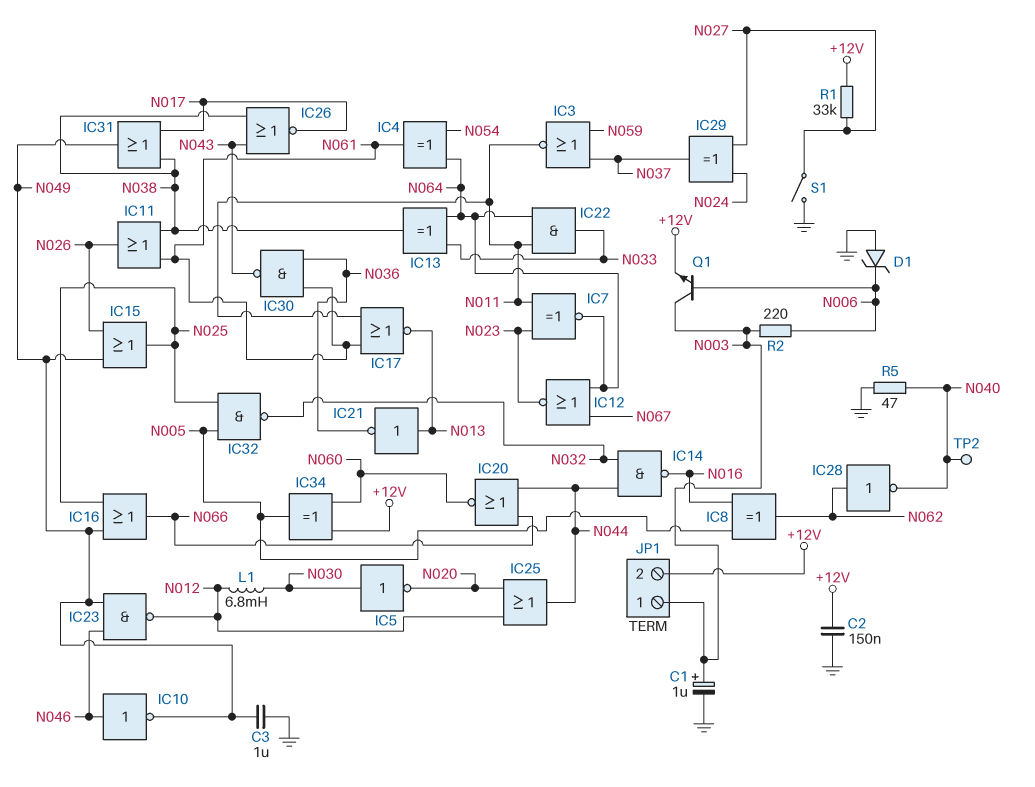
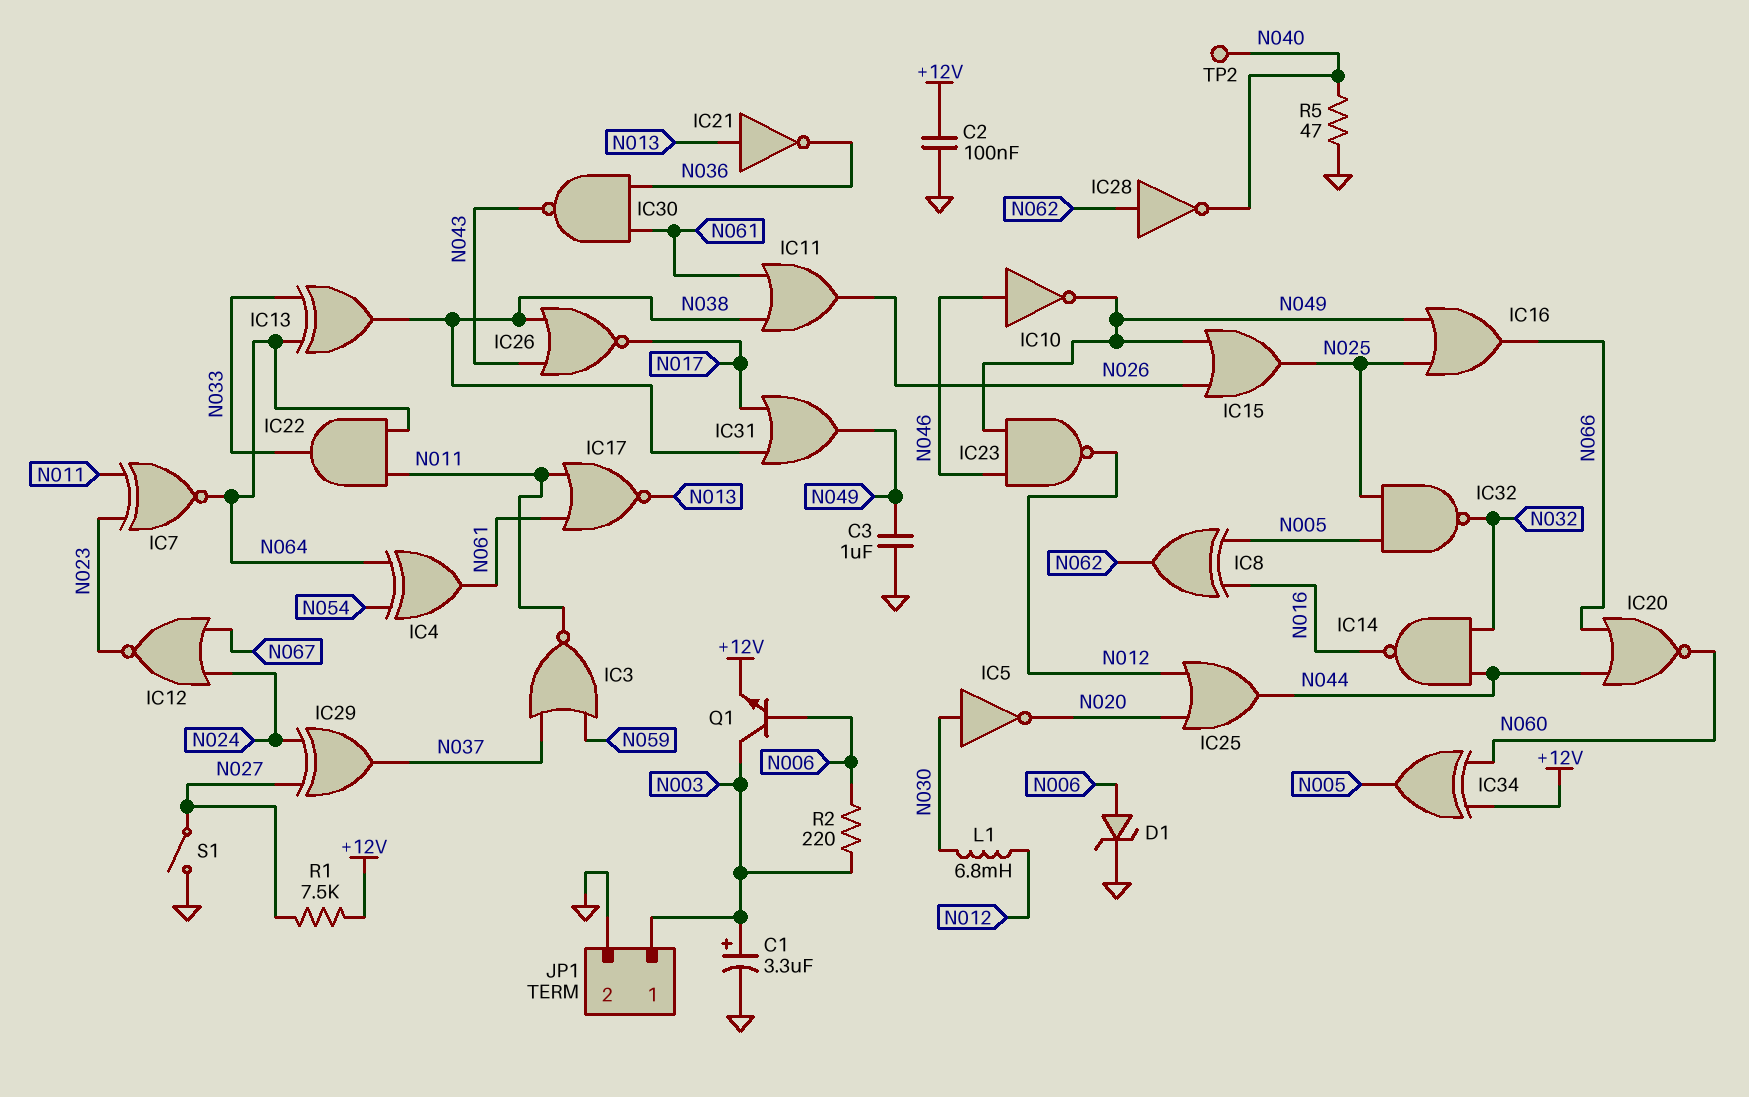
C1: 1uF (plus N003, minus GND) -> 3.3uF (plus N003, minus GND)
C2: 150nF (+12V, GND) -> 100nF (+12V, GND)
D1: zener (A GND, K N006) -> zener (A N006, K GND)
IC12: NOR (in N064, in N067, out N023) -> NOR (in N024, in N067, out N023)
JP1 pin 2: +12V -> GND
R1: 33k (+12V, N027) -> 7.5k (+12V, N027)

